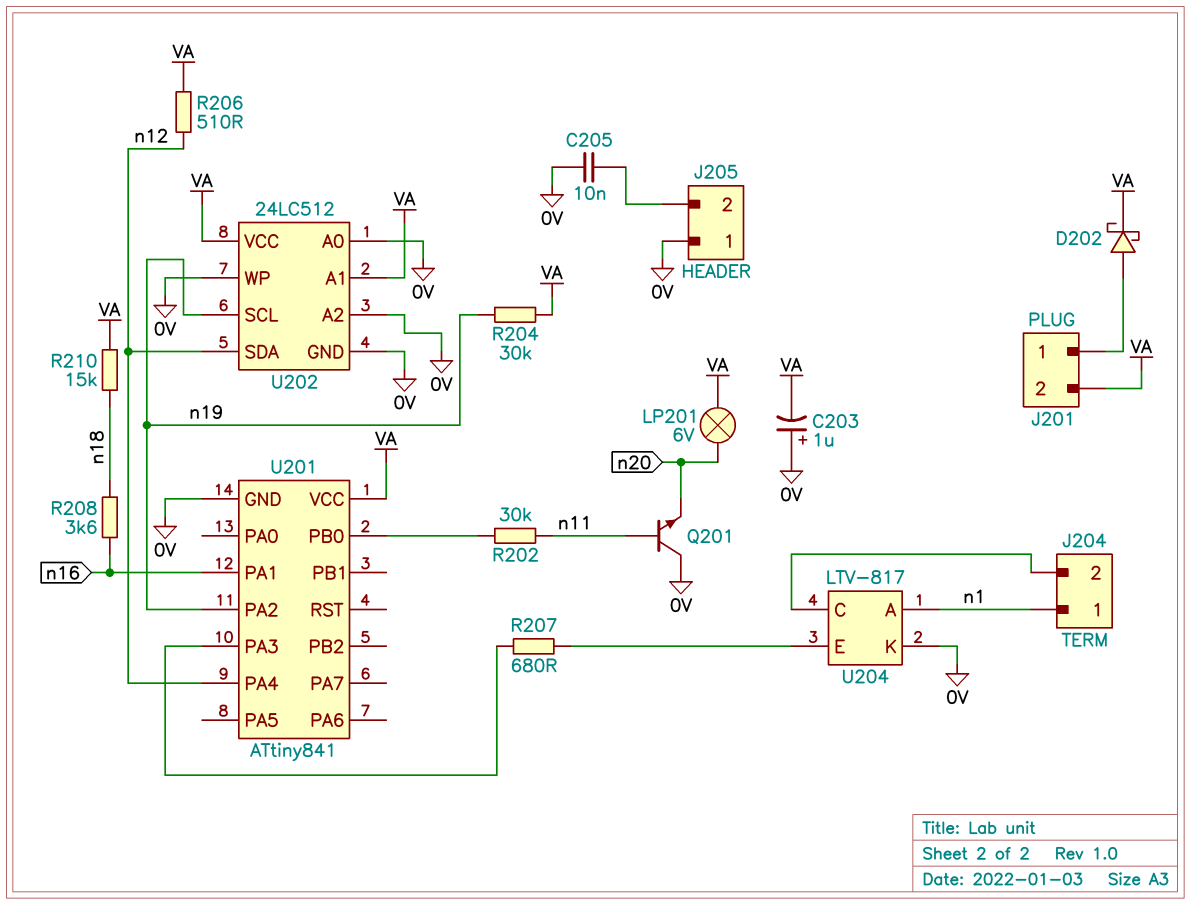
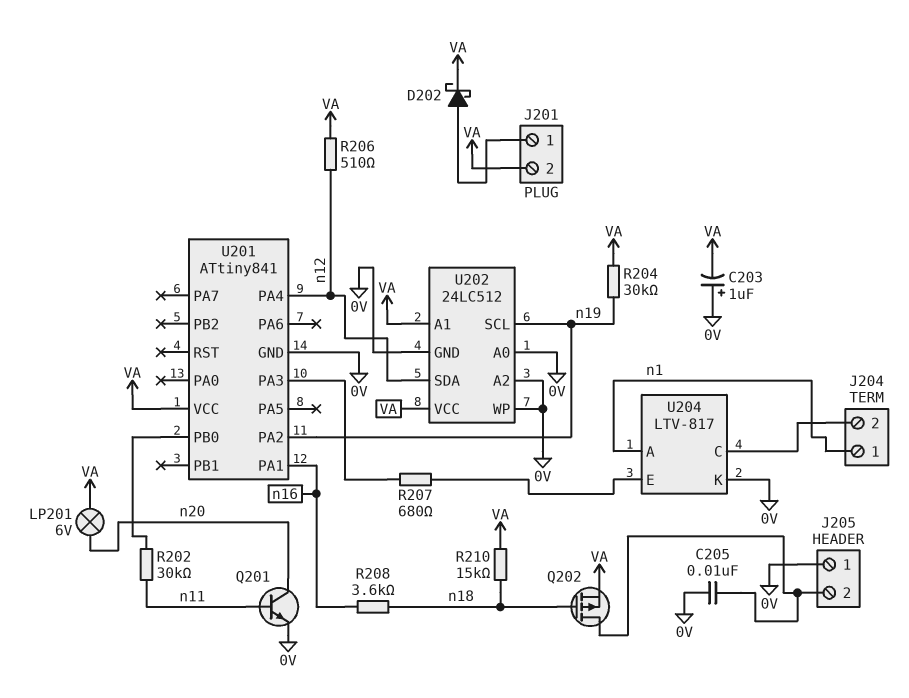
Q201: NPN (B n11, C 0V, E n20) -> NPN (B n11, C n20, E 0V)
Q202: none -> PMOS (G n18, D J205/2, S VA)

